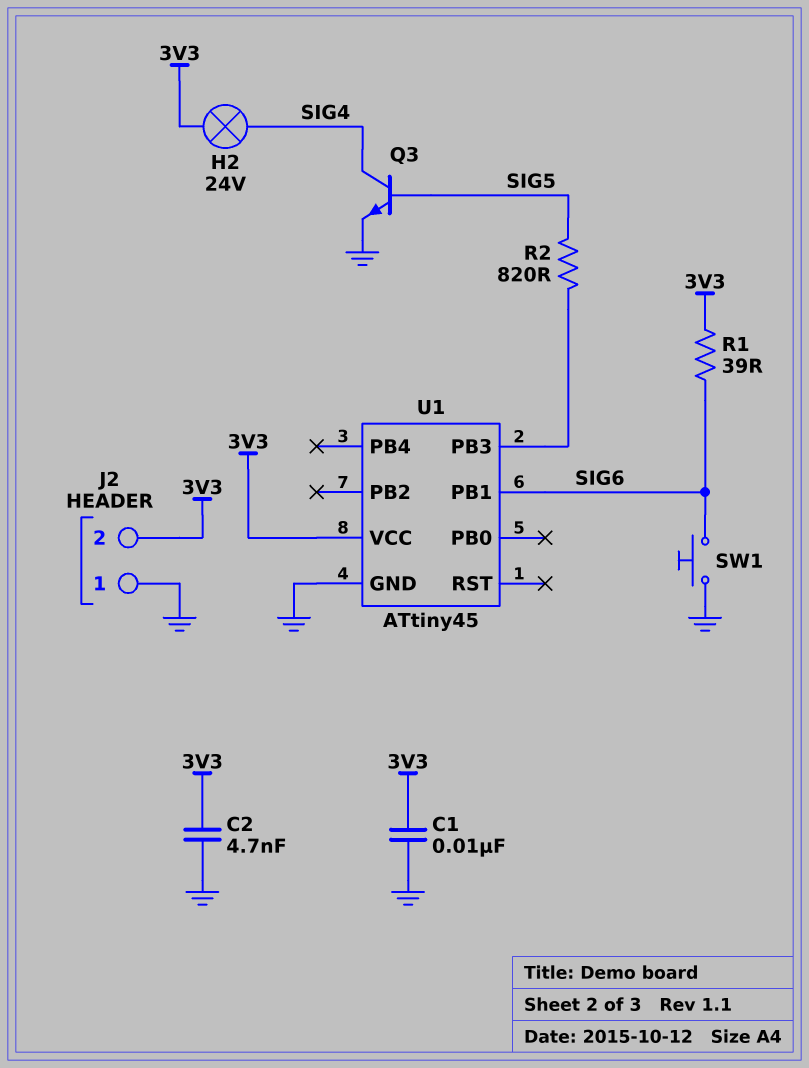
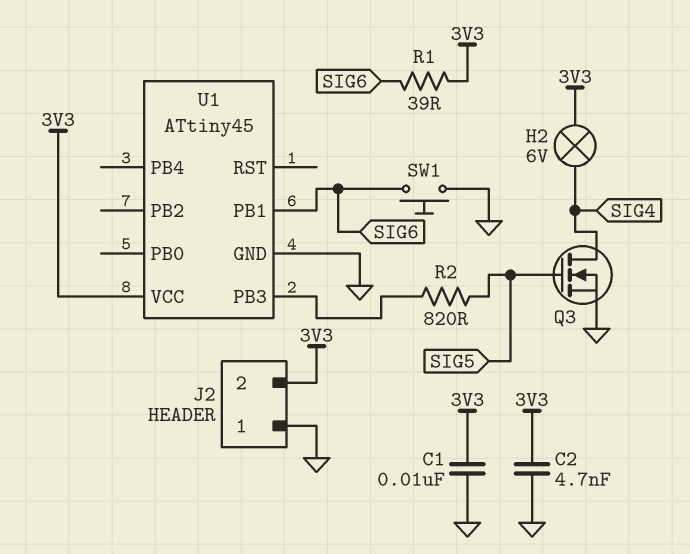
H2: lamp 24V (3V3, SIG4) -> lamp 6V (3V3, SIG4)
Q3: NPN (B SIG5, C SIG4, E GND) -> NMOS (G SIG5, D SIG4, S GND)

